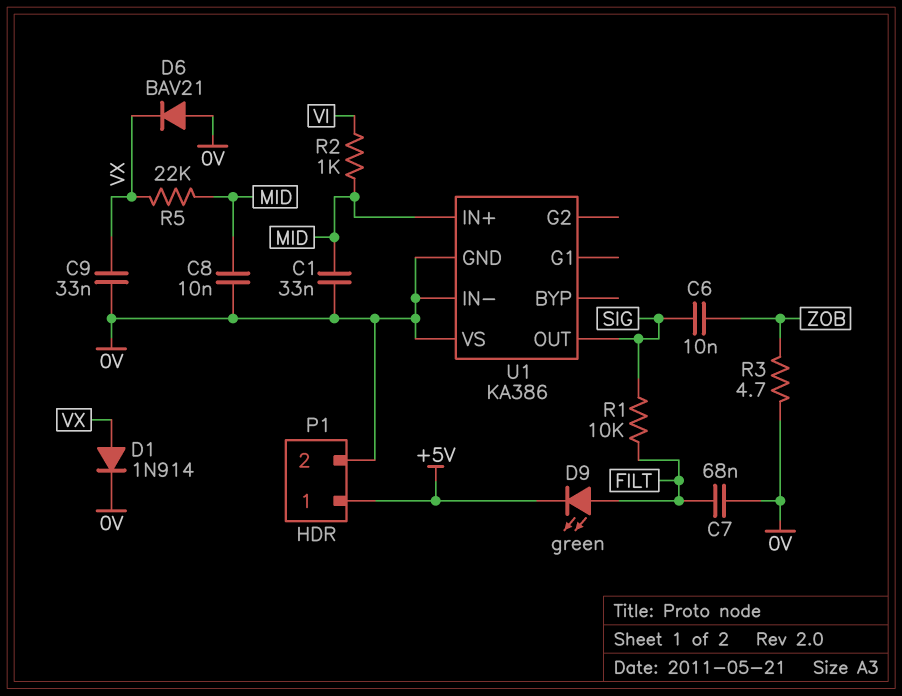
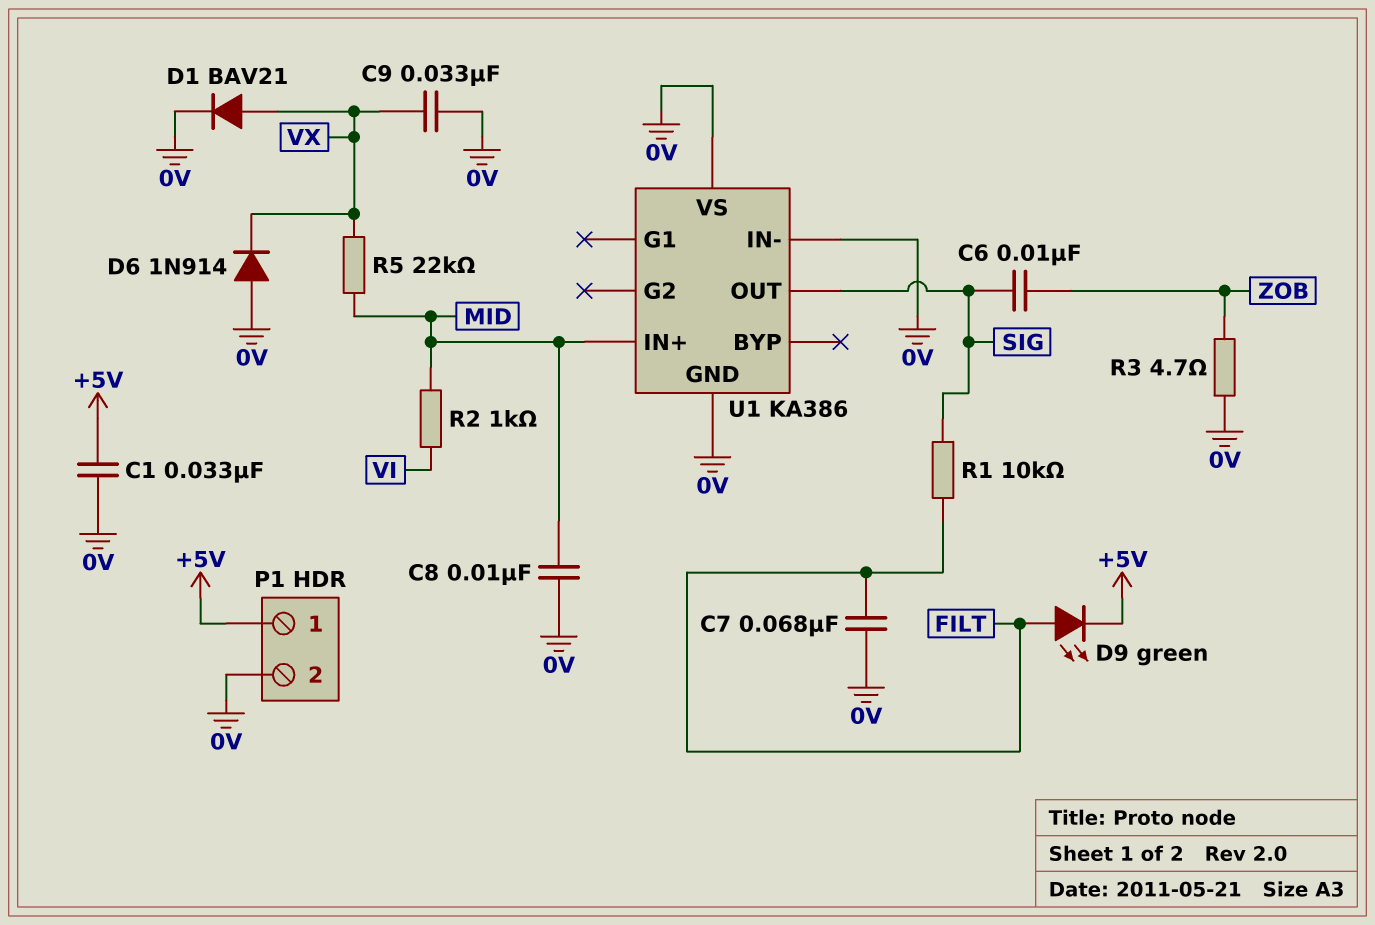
C1: 33nF (0V, MID) -> 33nF (+5V, 0V)
D1: diode 1N914 (A VX, K 0V) -> diode BAV21 (A VX, K 0V)
D6: diode BAV21 (A 0V, K VX) -> diode 1N914 (A 0V, K VX)

